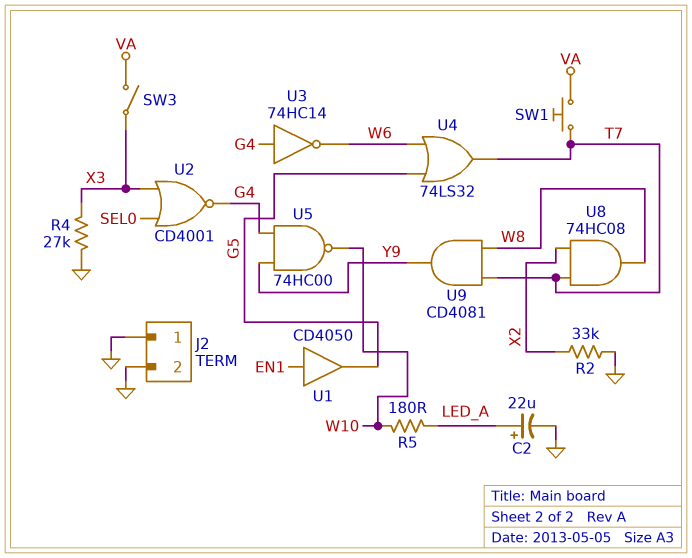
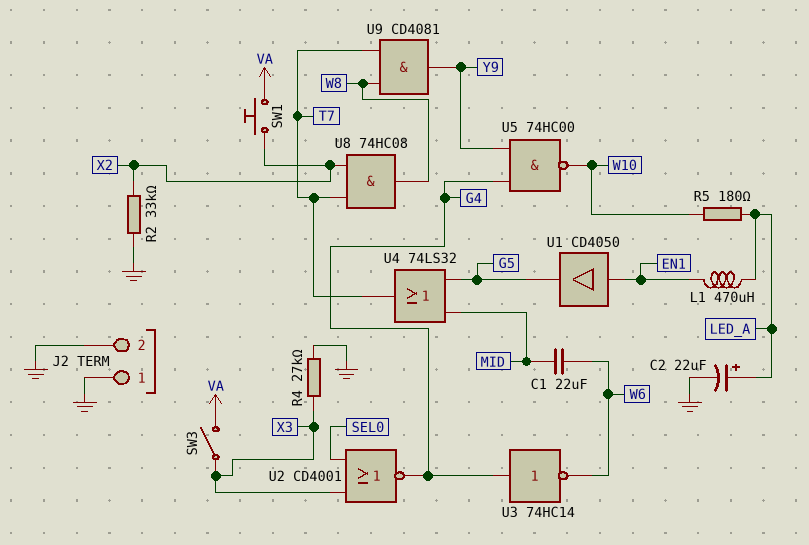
C1: none -> 22uF (MID, W6)
L1: none -> 470uH (EN1, LED_A)
SW1: button (T7, VA) -> button (VA, X2)
U4: OR 74LS32 (in G5, in W6, out T7) -> OR 74LS32 (in G5, in MID, out T7)

